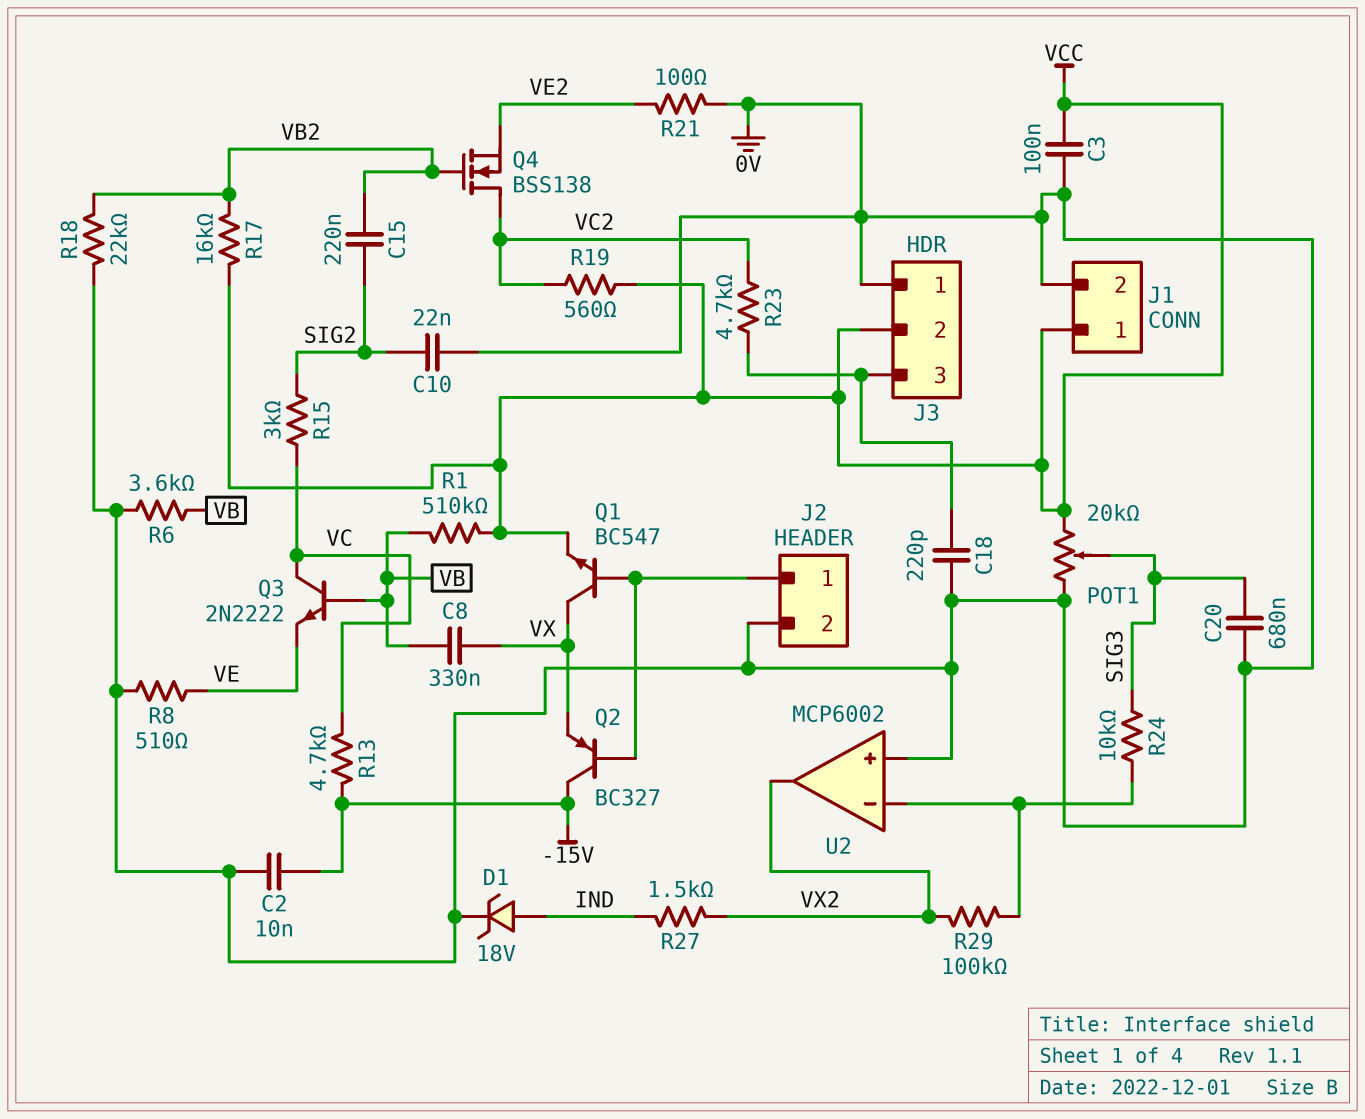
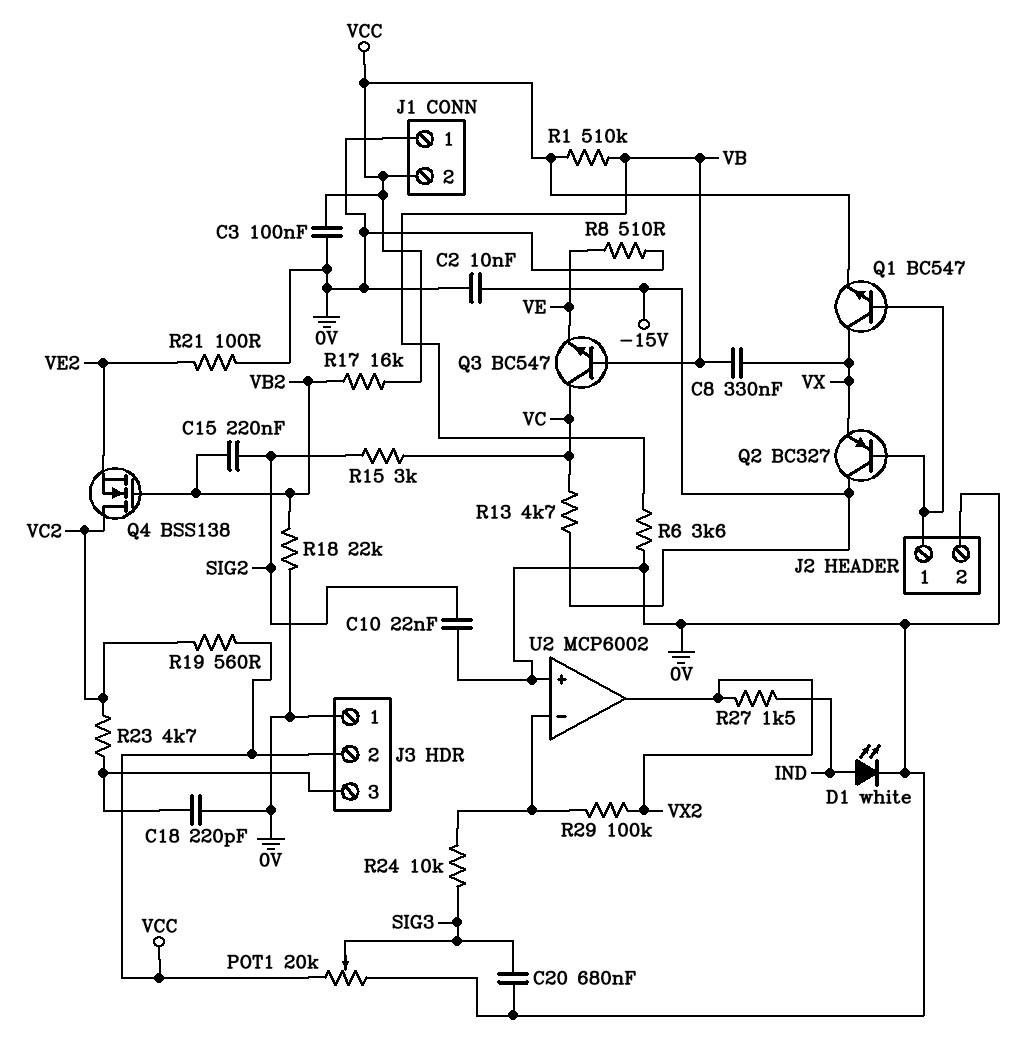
D1: zener 18V (A IND, K 0V) -> LED white (A IND, K 0V)
J1 pin 1: VCC -> 0V
J1 pin 2: 0V -> VCC
Q3: NPN 2N2222 (B VB, C VC, E VE) -> NPN BC547 (B VB, C VC, E VE)

